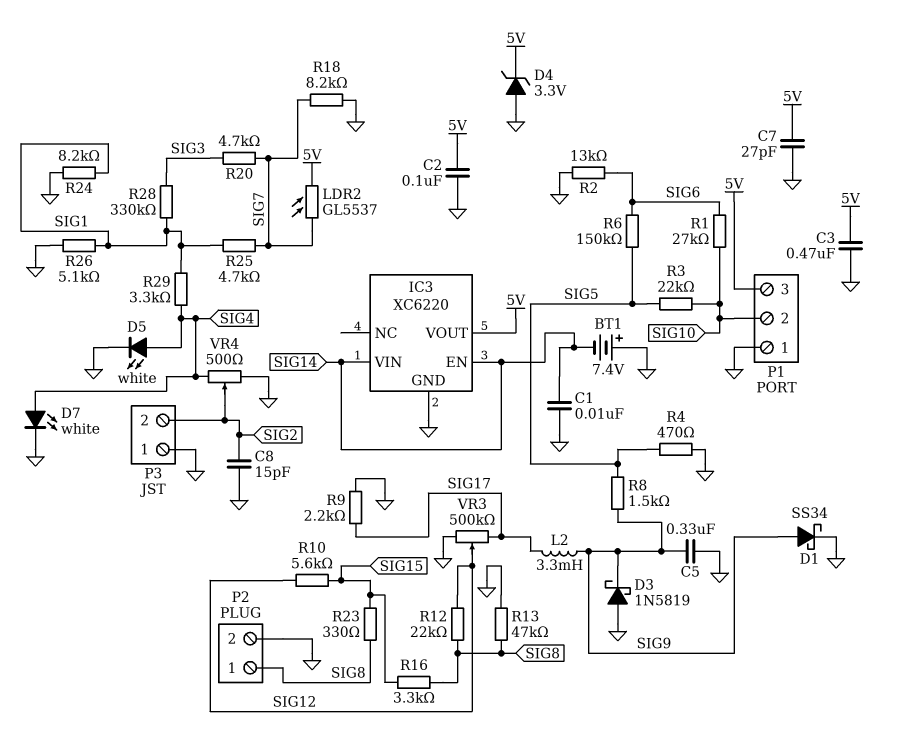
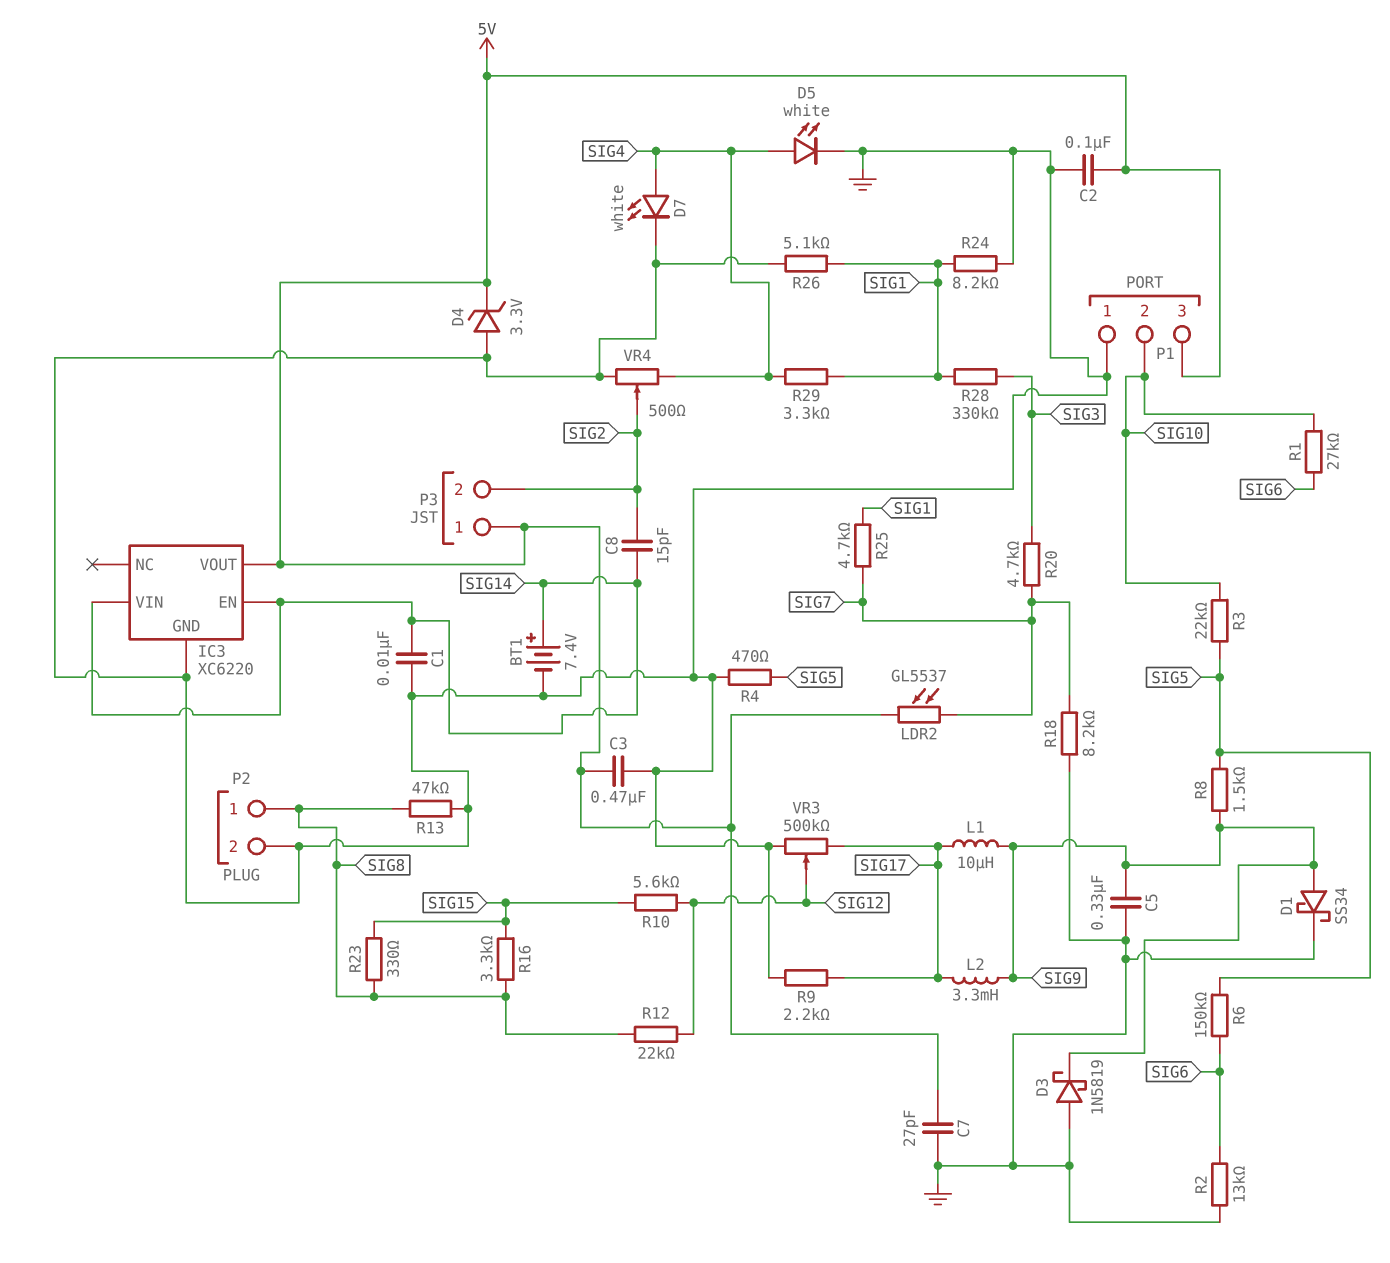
BT1: 7.4V (plus GND, minus SIG14) -> 7.4V (plus SIG14, minus GND)
C8: 15pF (GND, SIG2) -> 15pF (SIG2, SIG14)
L1: none -> 10uH (SIG9, SIG17)
P3 pin 1: GND -> 5V

